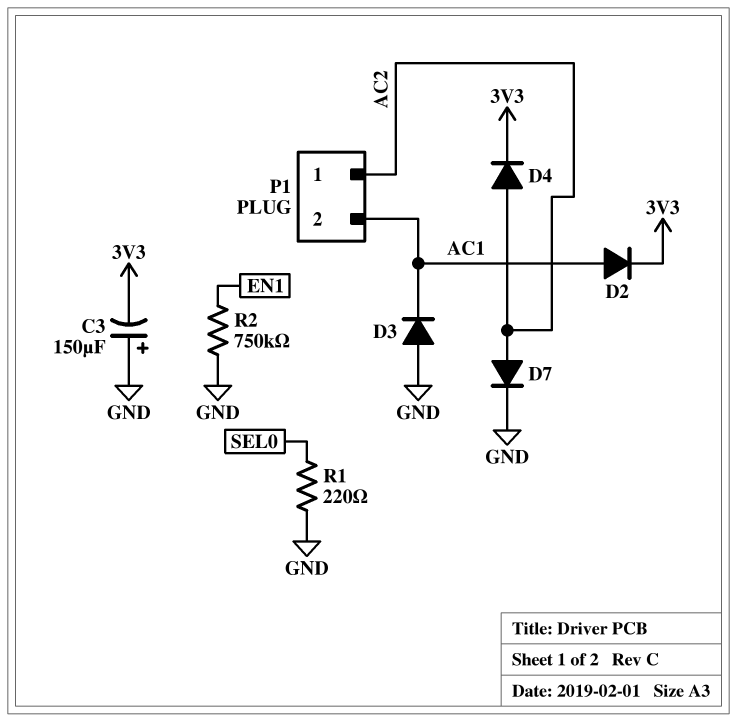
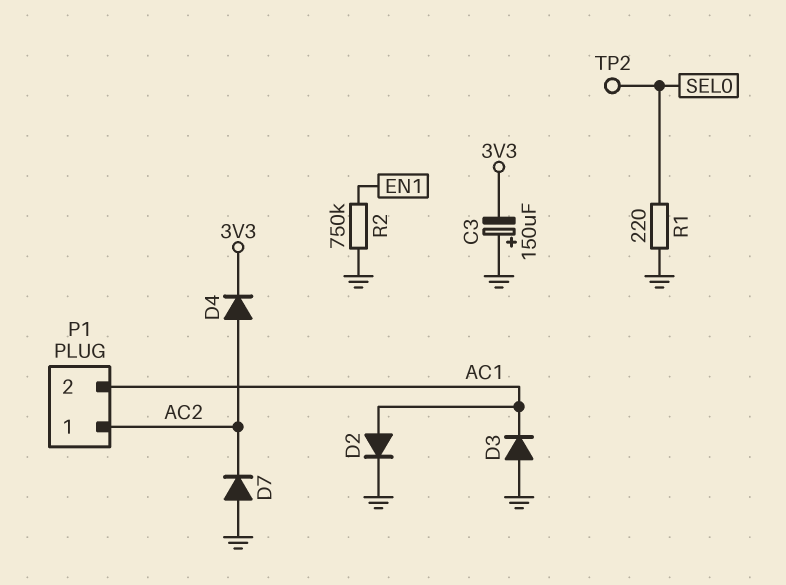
D2: diode (A AC1, K 3V3) -> diode (A AC1, K GND)
D7: diode (A AC2, K GND) -> diode (A GND, K AC2)
TP2: none -> test point (SEL0)

